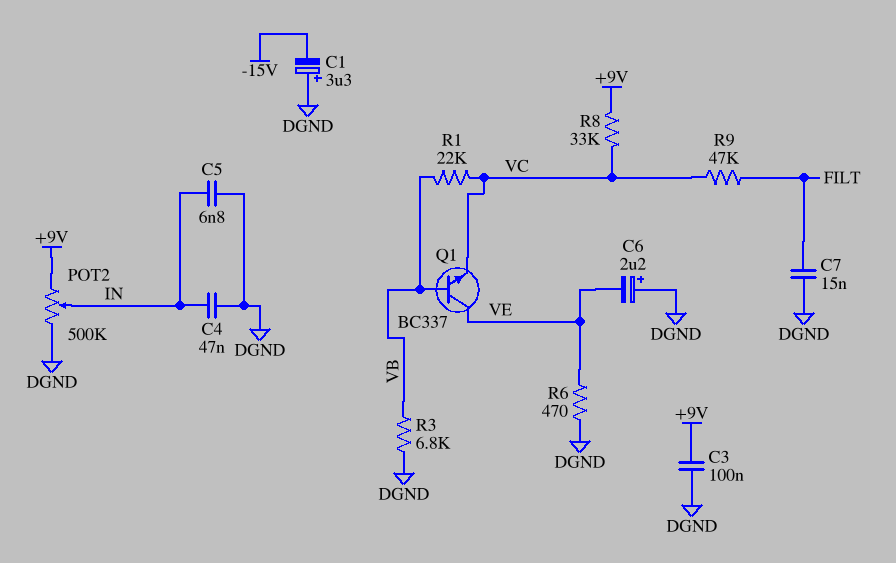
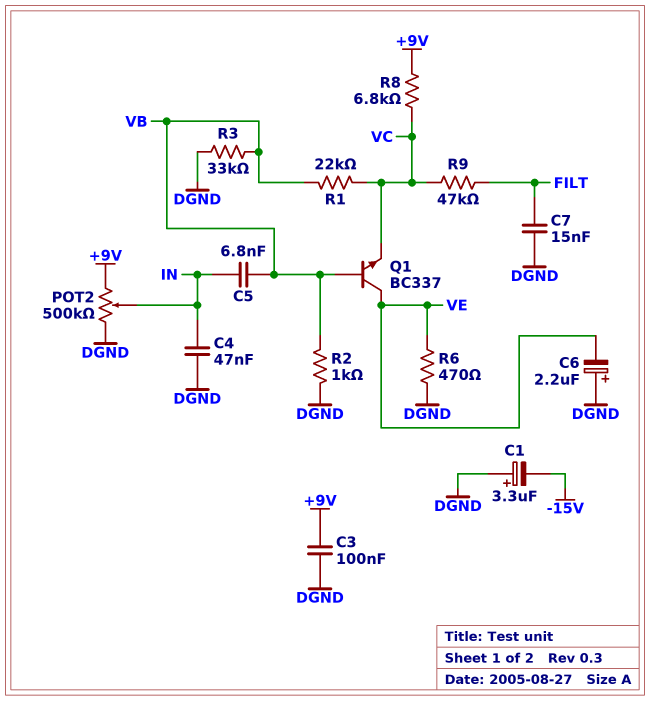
C5: 6.8nF (DGND, IN) -> 6.8nF (IN, VB)
R2: none -> 1k (DGND, VB)
R3: 6.8k (DGND, VB) -> 33k (DGND, VB)
R8: 33k (+9V, VC) -> 6.8k (+9V, VC)

